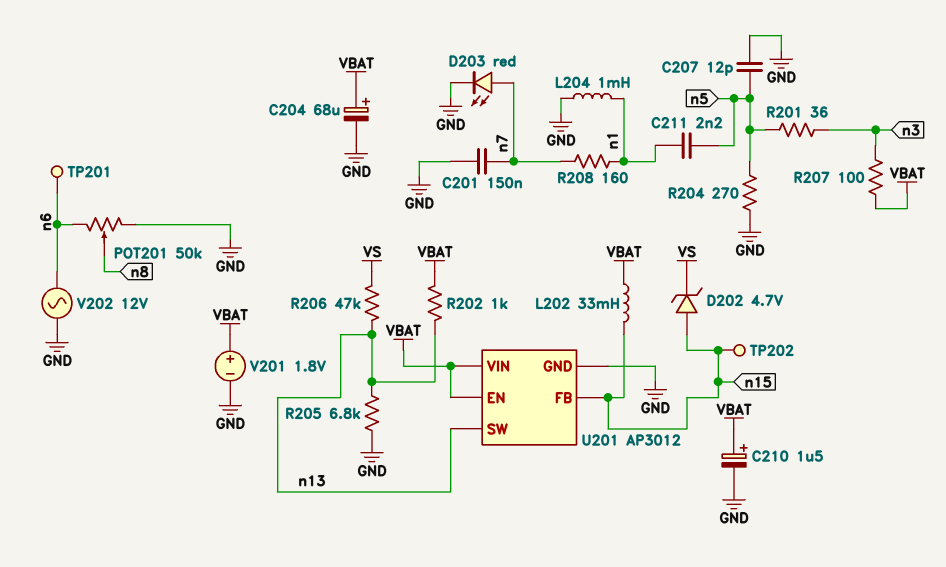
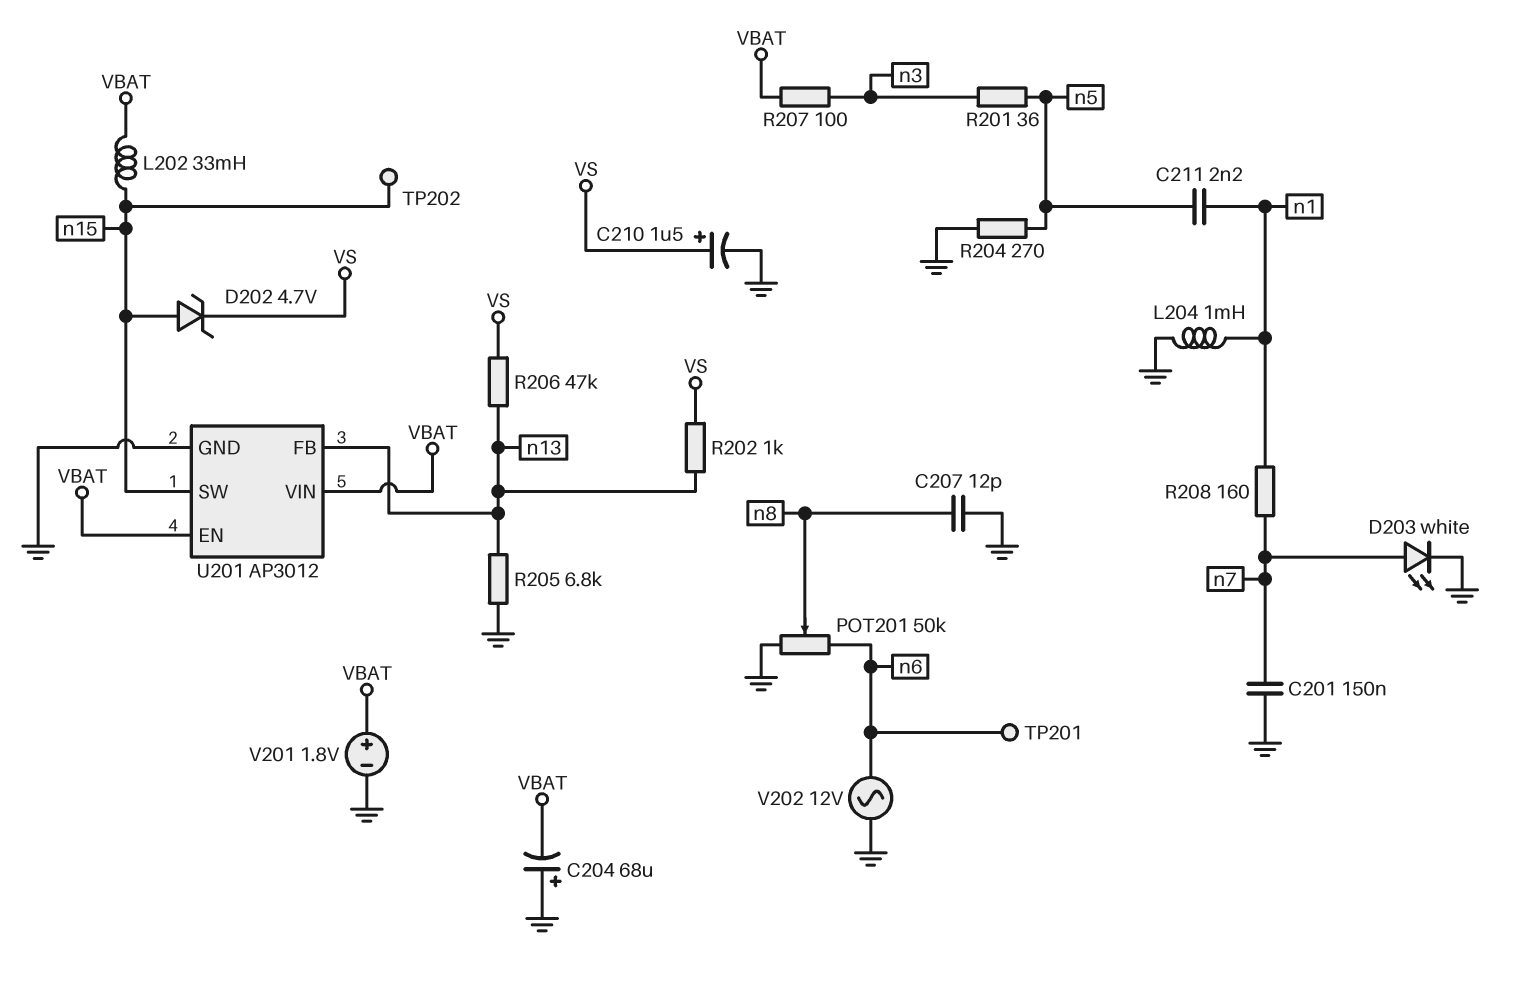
C204: 68uF (plus VBAT, minus GND) -> 68uF (plus GND, minus VBAT)
C207: 12pF (GND, n5) -> 12pF (GND, n8)
C210: 1.5uF (plus VBAT, minus GND) -> 1.5uF (plus VS, minus GND)
D203: LED red (A n7, K GND) -> LED white (A n7, K GND)
R202: 1k (VBAT, n13) -> 1k (VS, n13)
U201 pin FB: n15 -> n13
U201 pin SW: n13 -> n15

